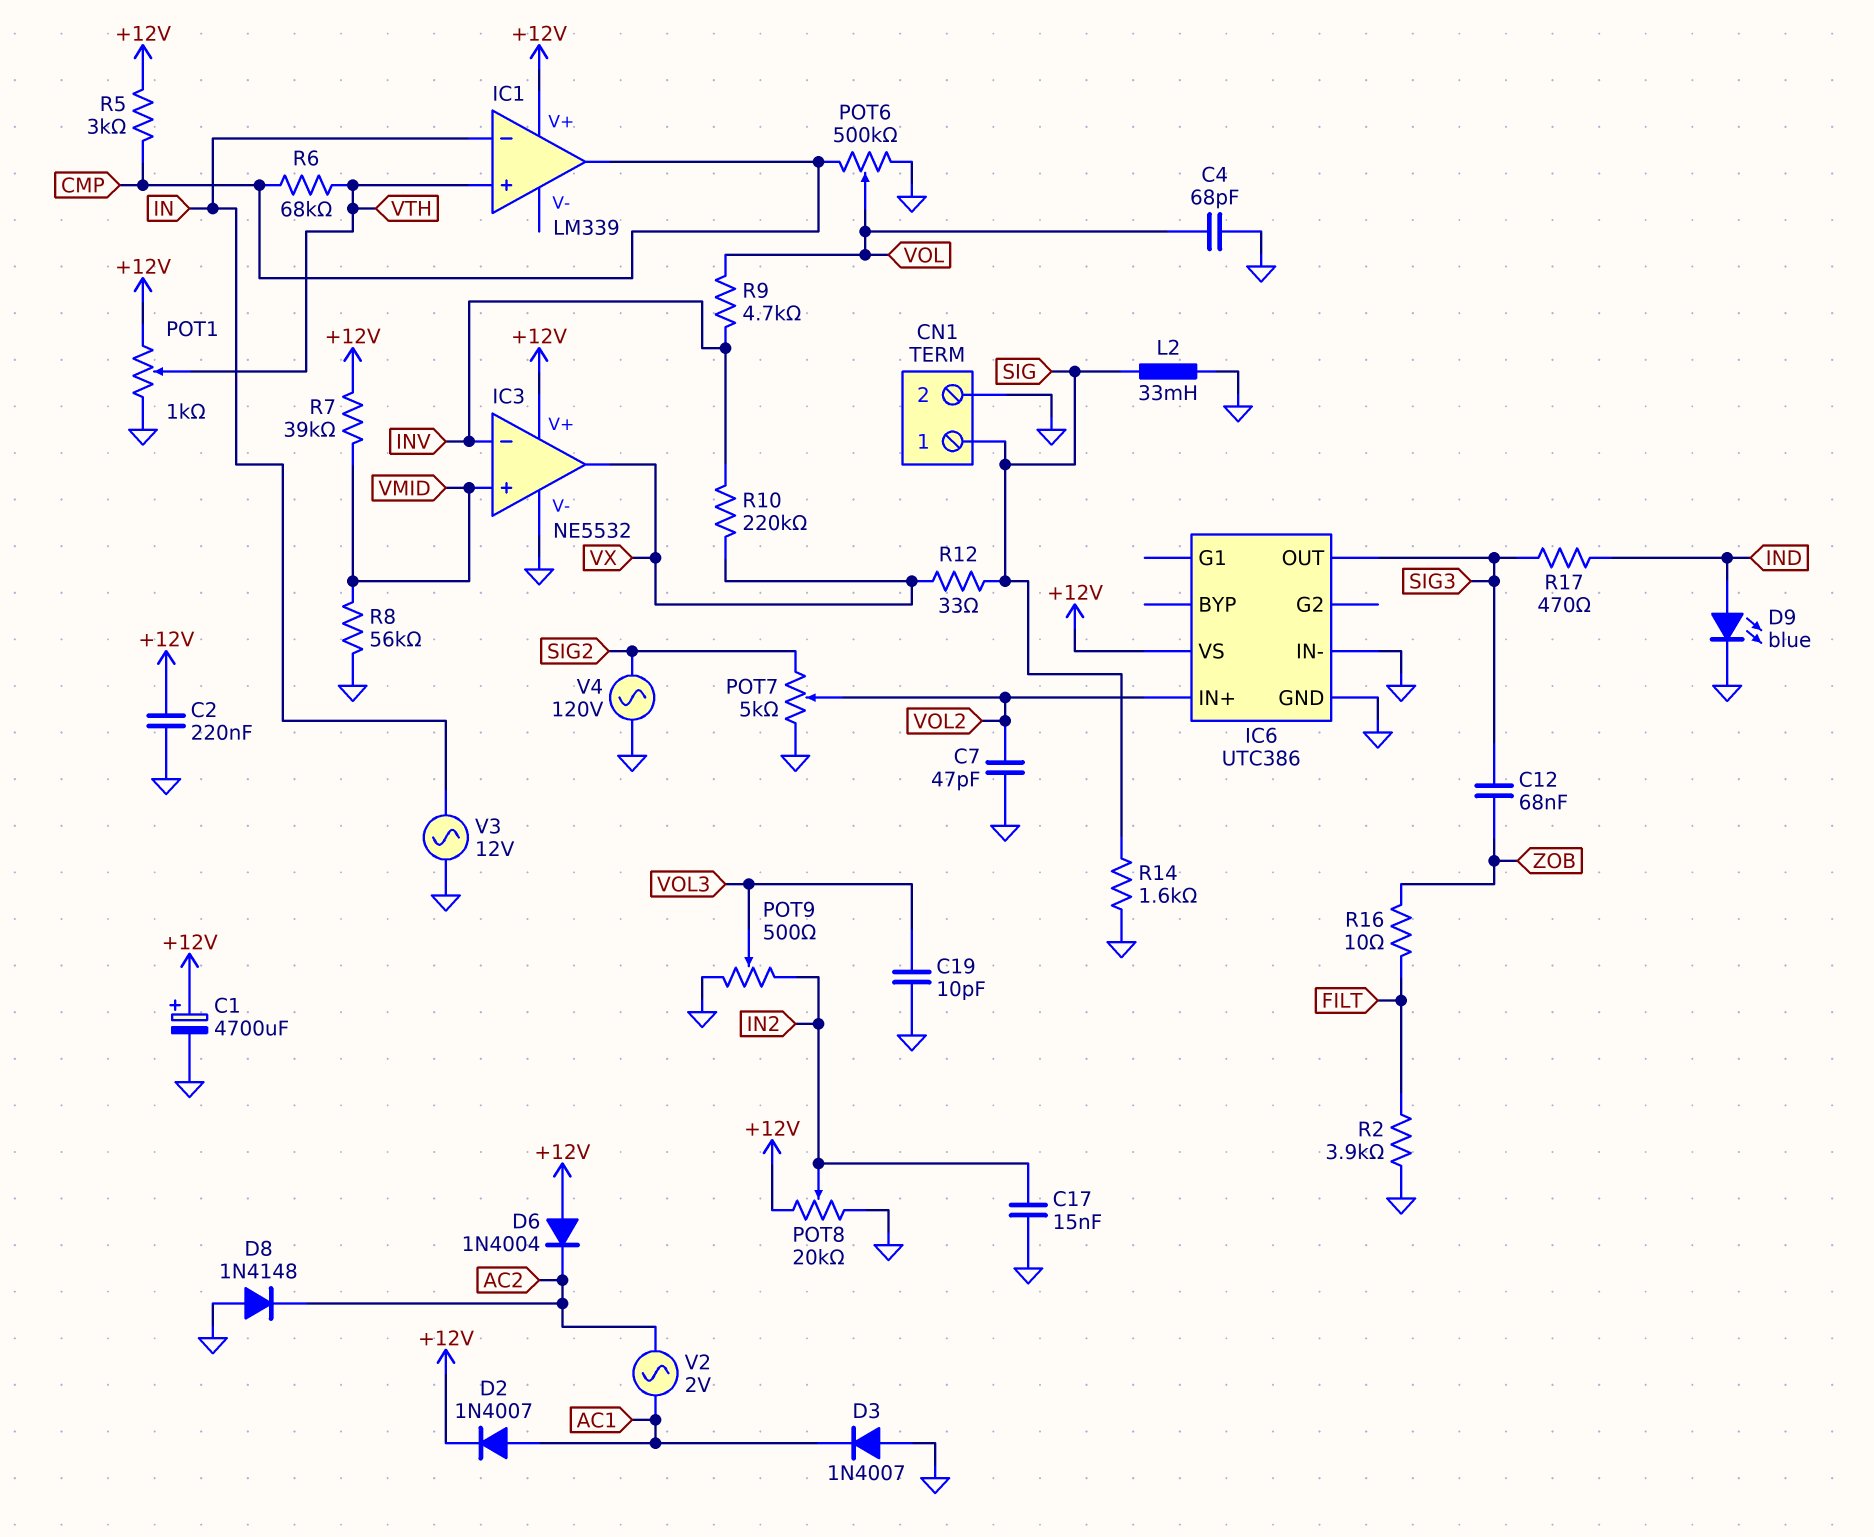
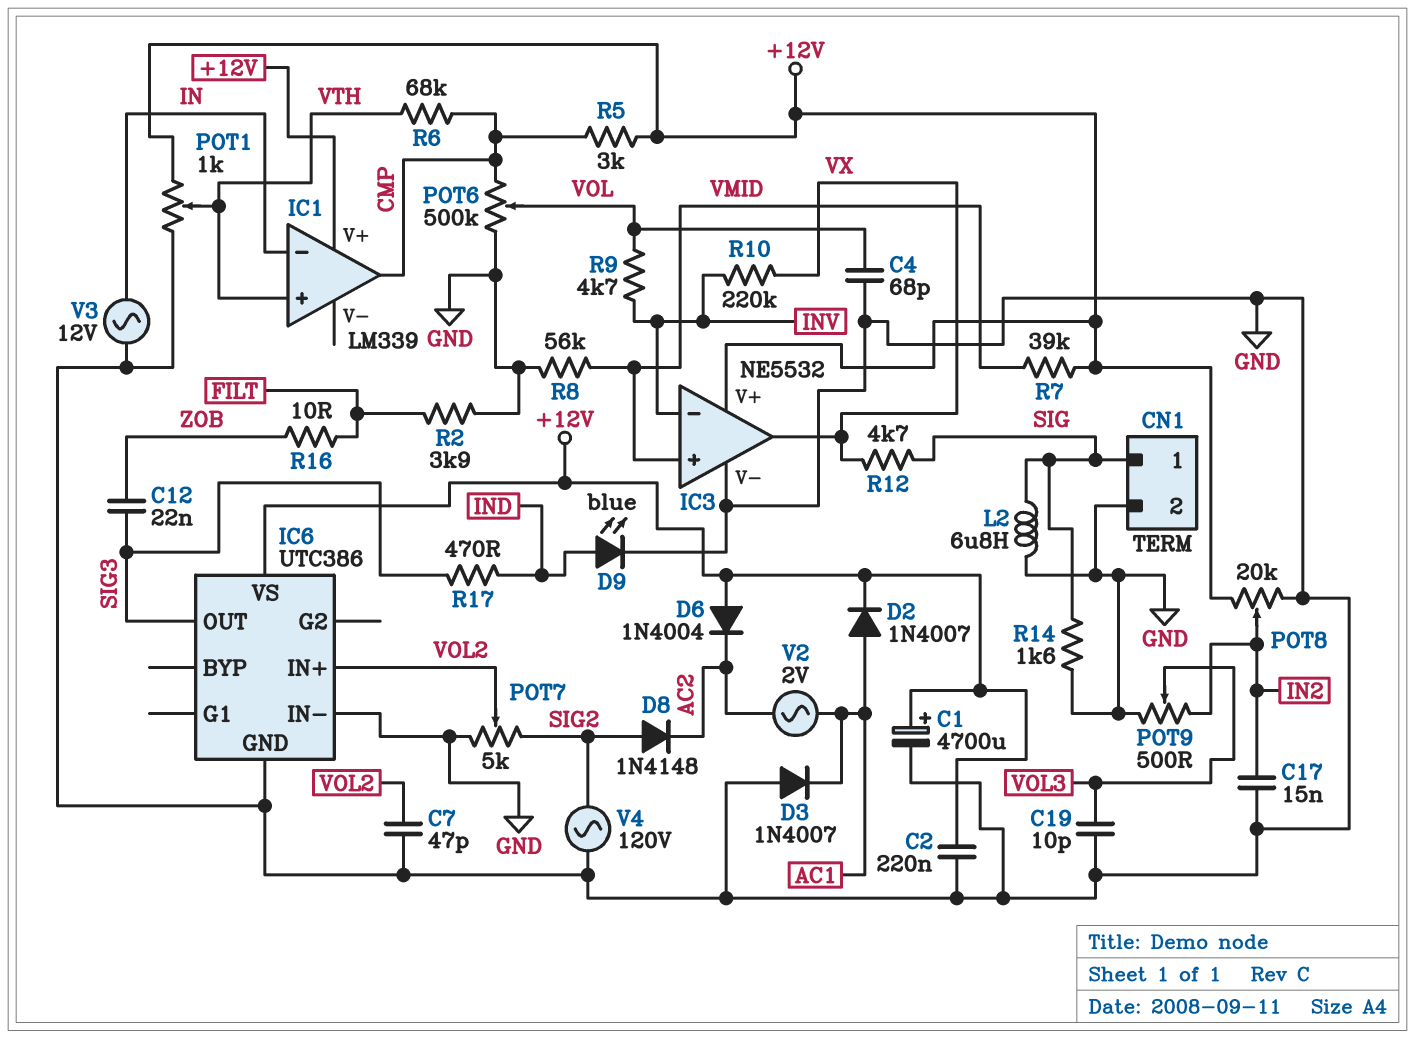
C12: 68nF (SIG3, ZOB) -> 22nF (SIG3, ZOB)
D8: diode 1N4148 (A GND, K AC2) -> diode 1N4148 (A SIG2, K AC2)
L2: 33mH (GND, SIG) -> 6.8uH (GND, SIG)
R12: 33 (SIG, VX) -> 4.7k (SIG, VX)

